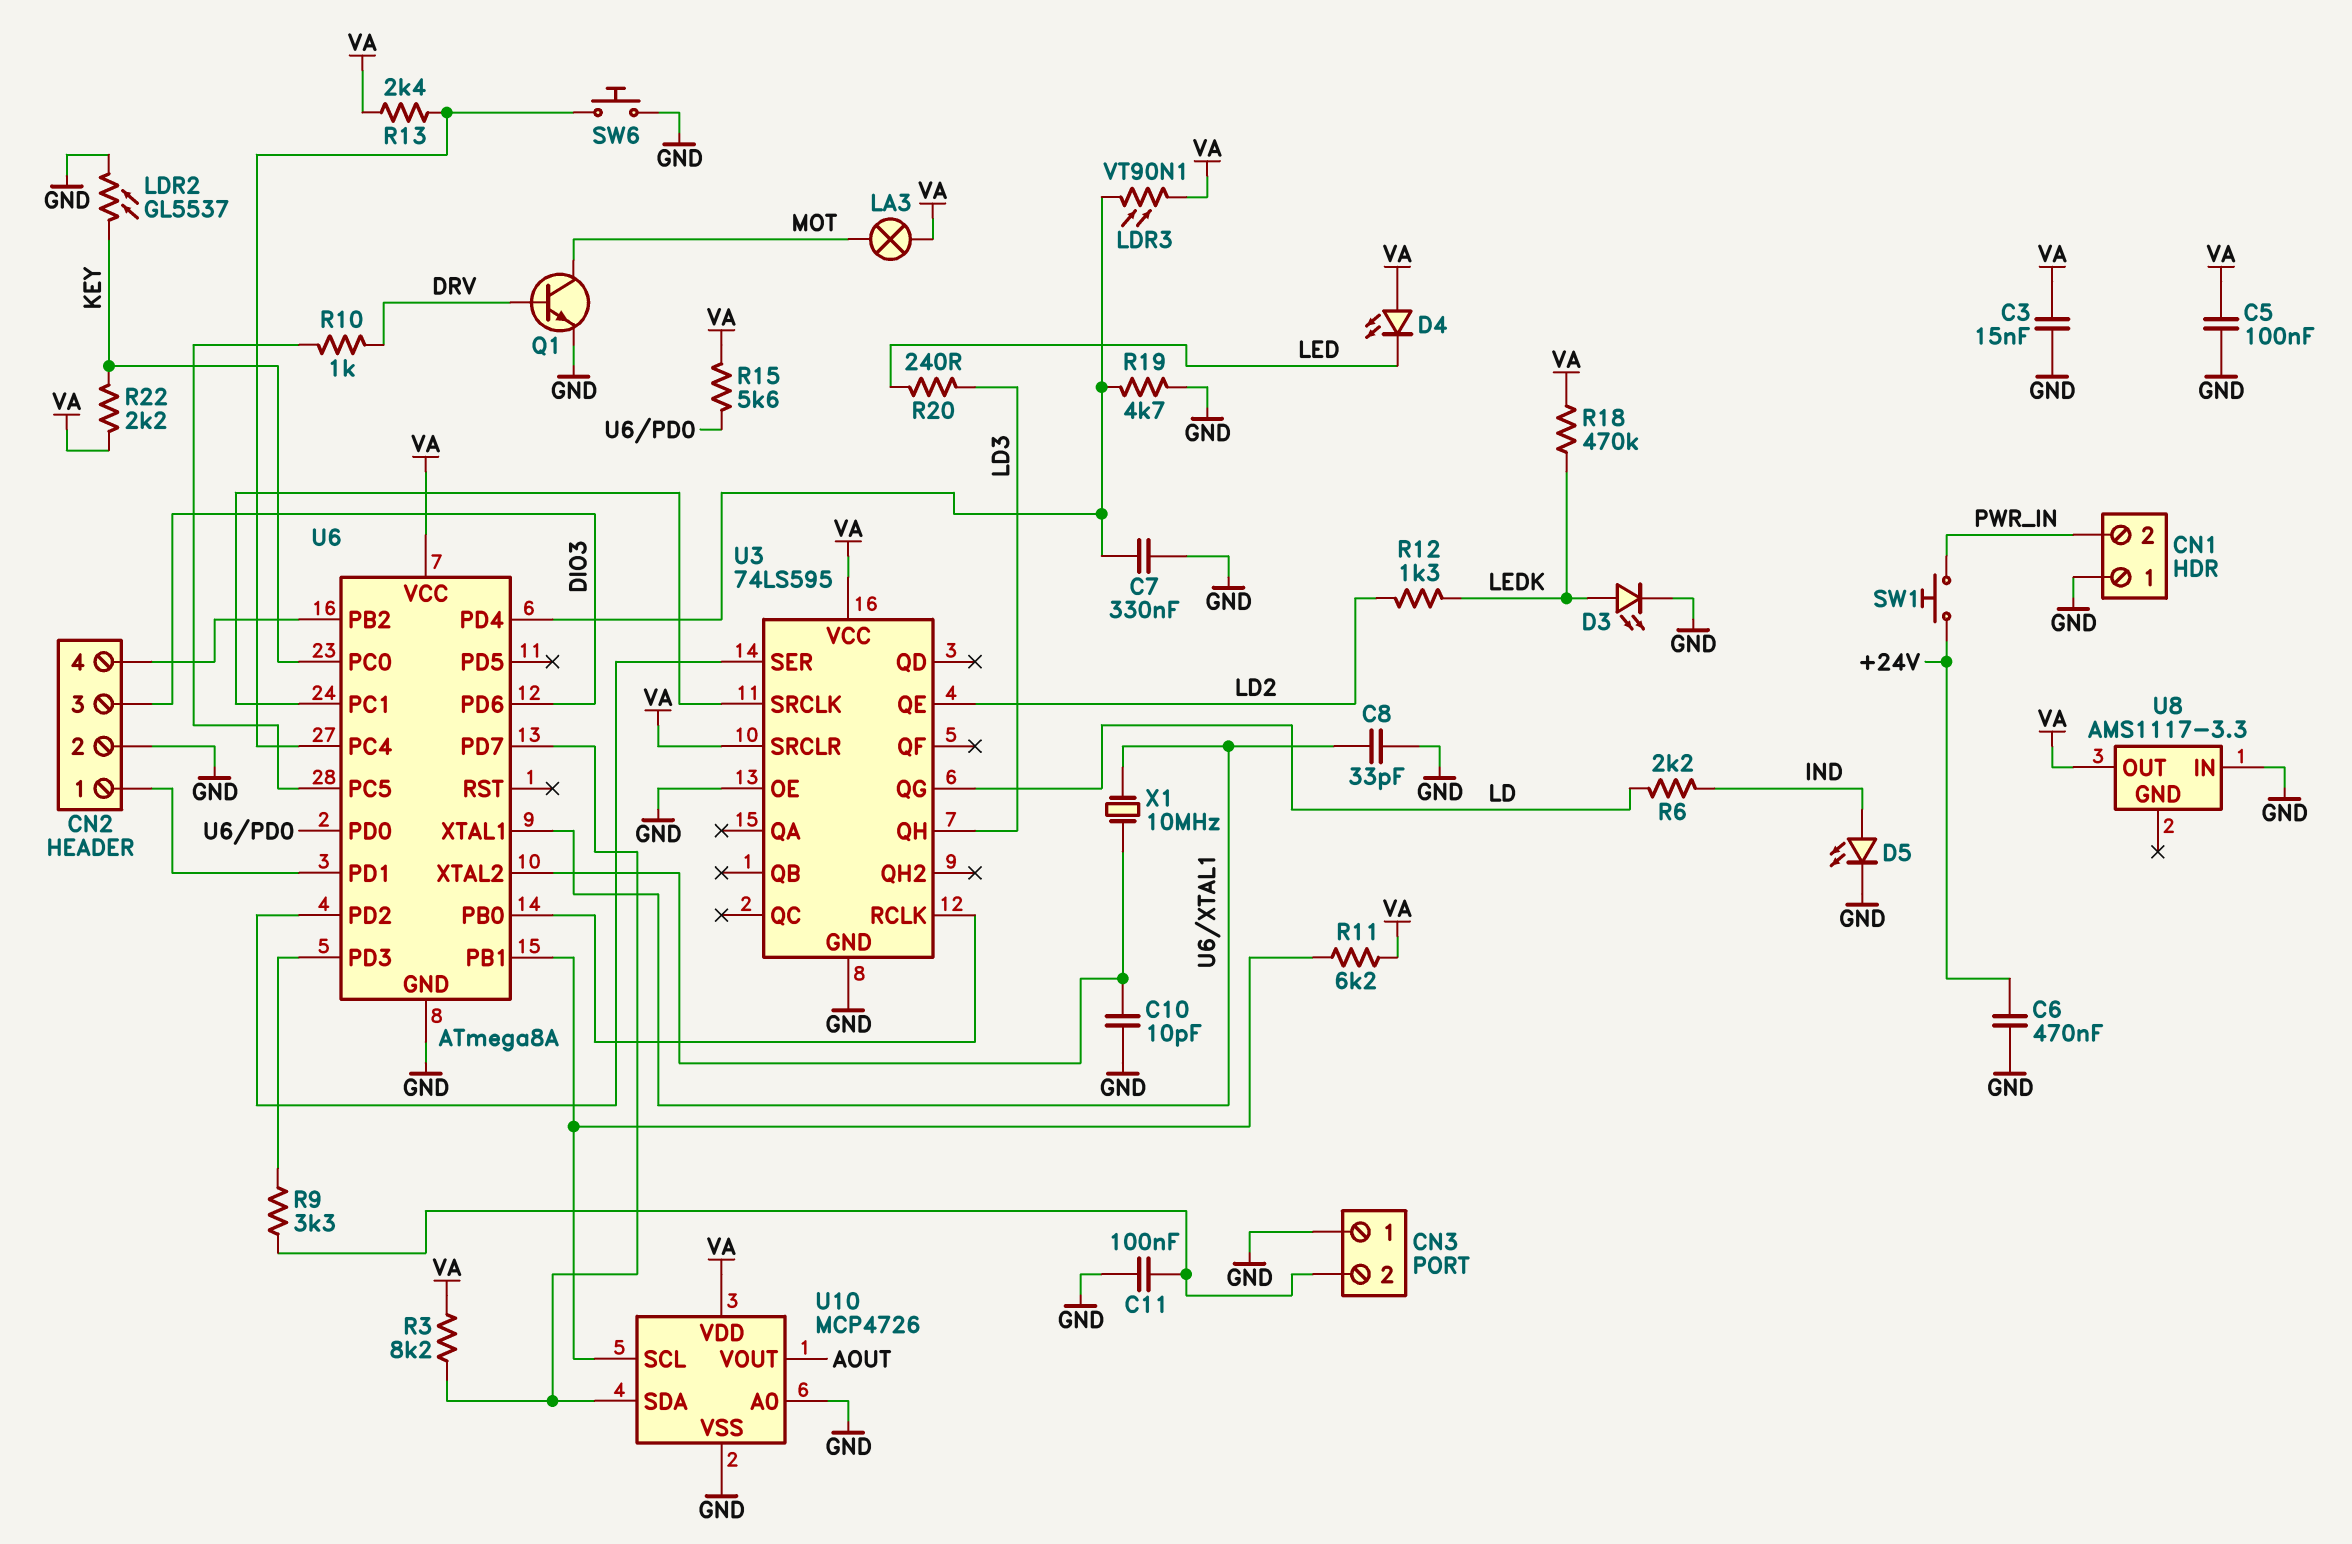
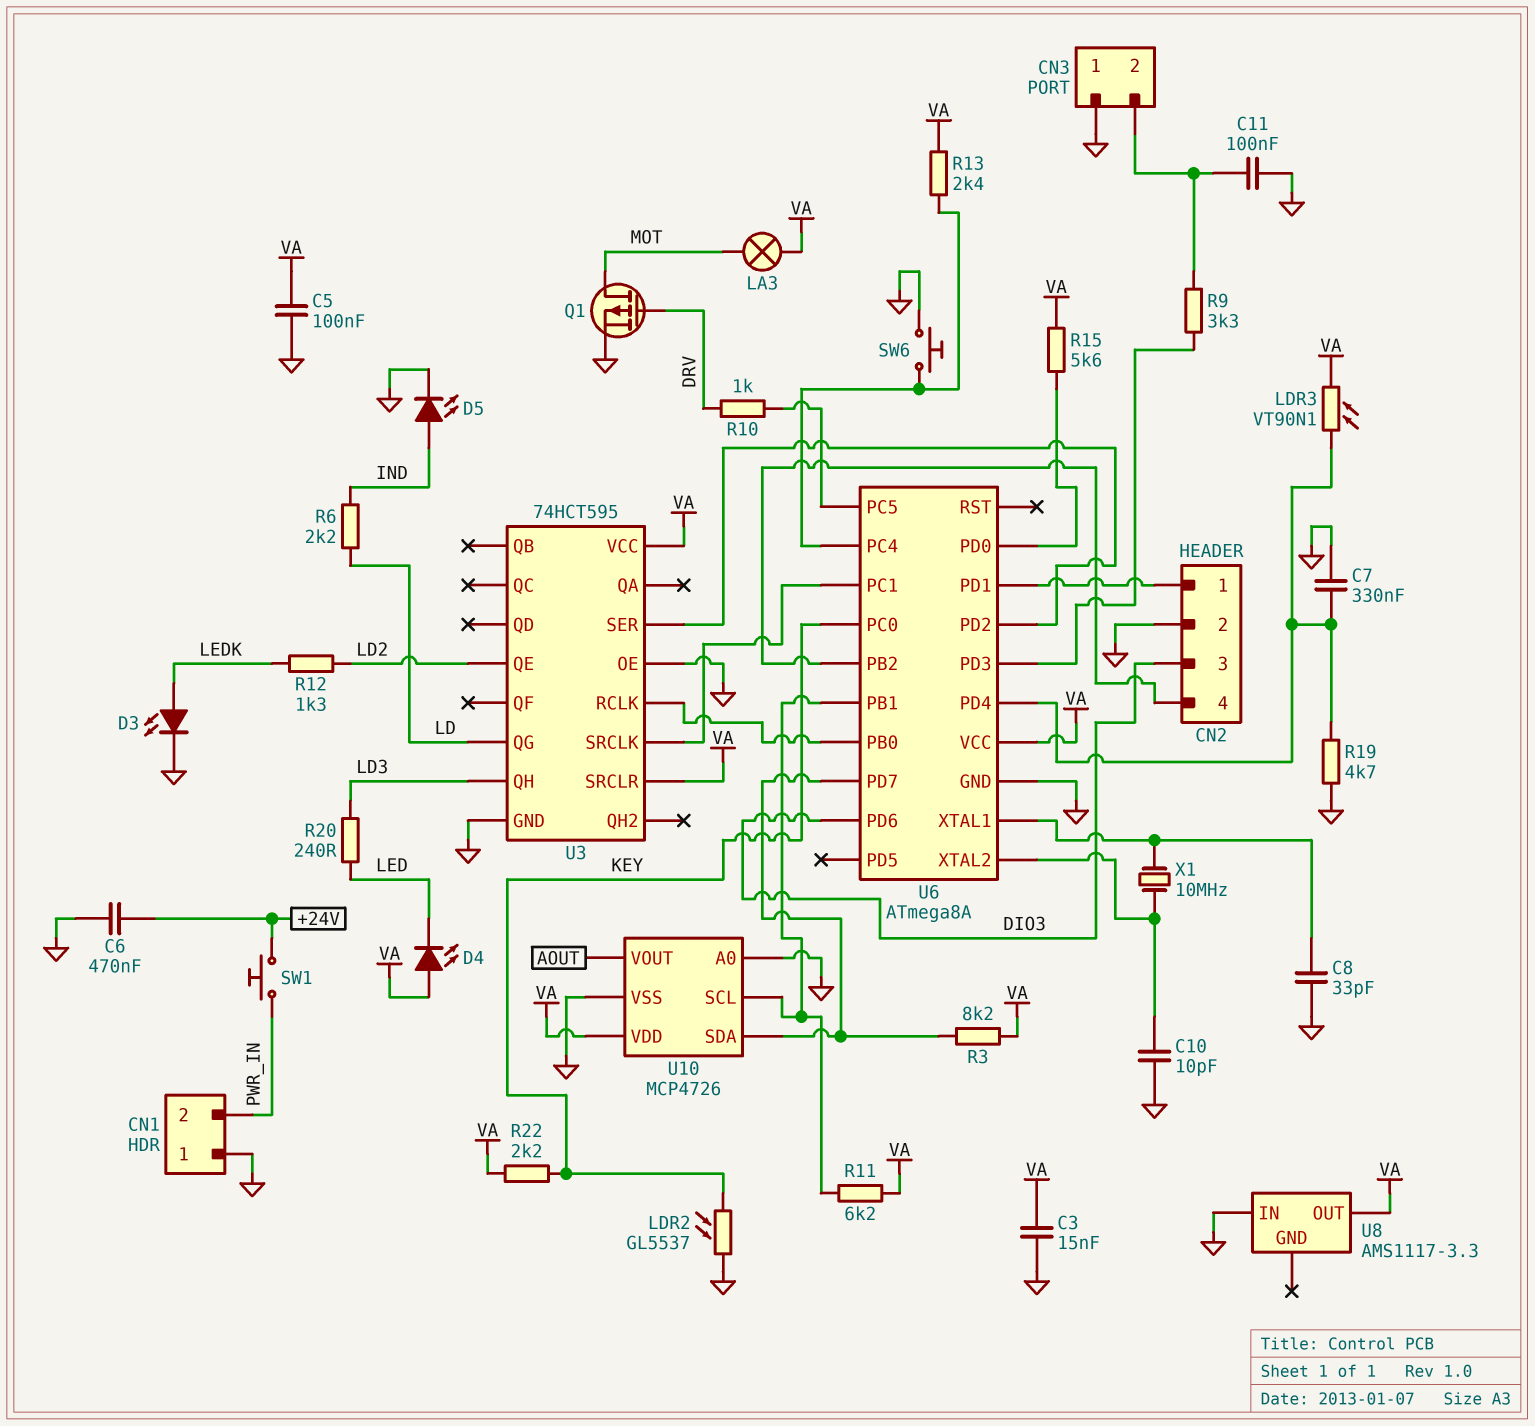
Q1: NPN (B DRV, C MOT, E GND) -> PMOS (G DRV, D MOT, S GND)
R18: 470k (LEDK, VA) -> none
U3: 74LS595 -> 74HCT595

